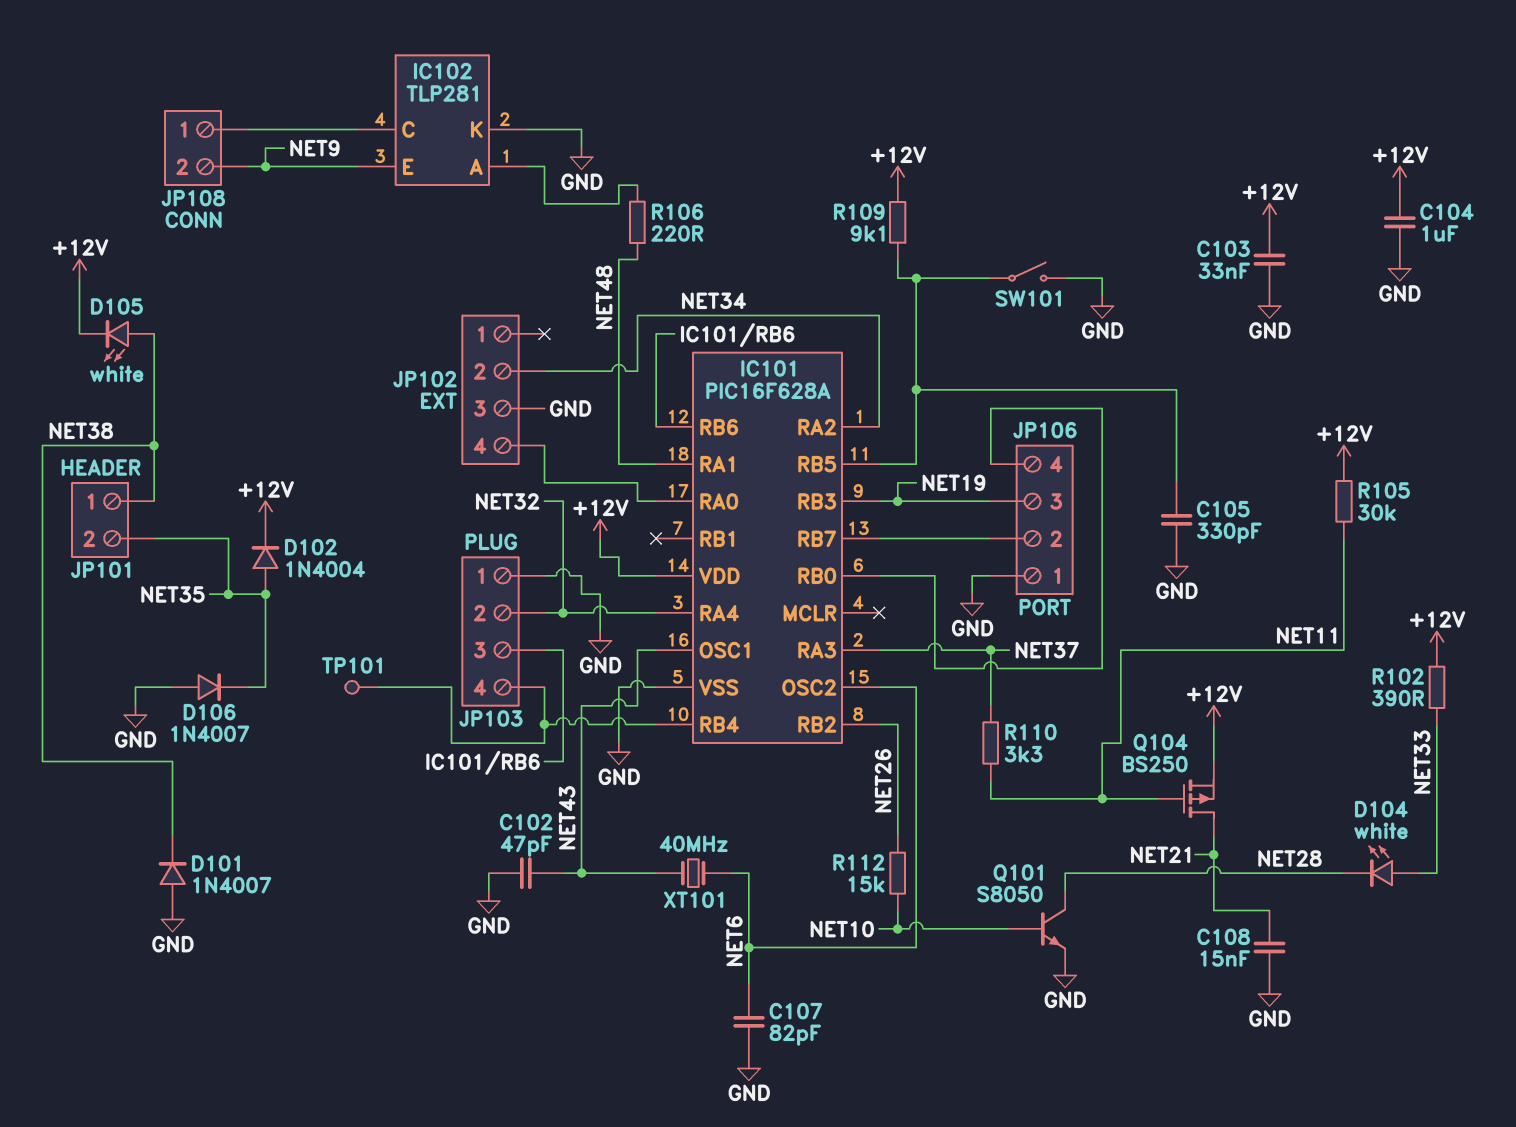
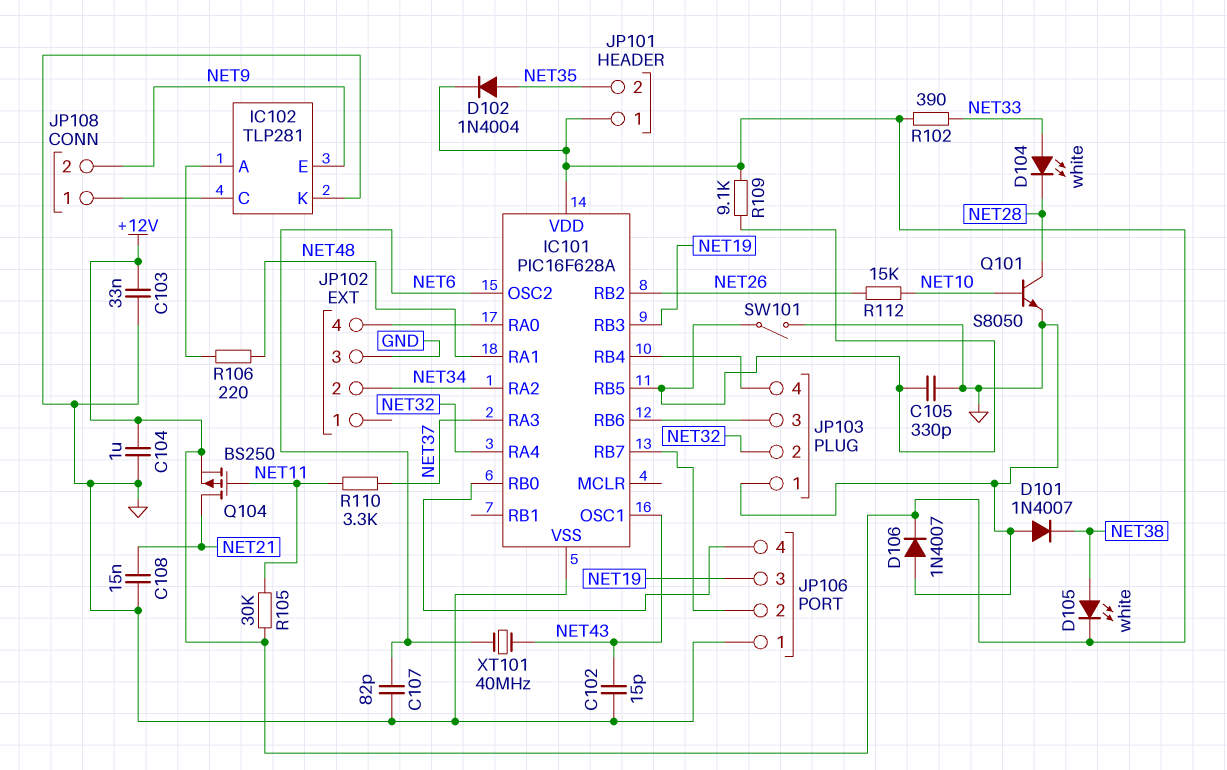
C102: 47pF (GND, NET43) -> 15pF (GND, NET43)
D106: diode 1N4007 (A GND, K NET35) -> diode 1N4007 (A GND, K +12V)
JP101 pin 1: NET38 -> +12V
TP101: test point (IC101/RB4) -> none

